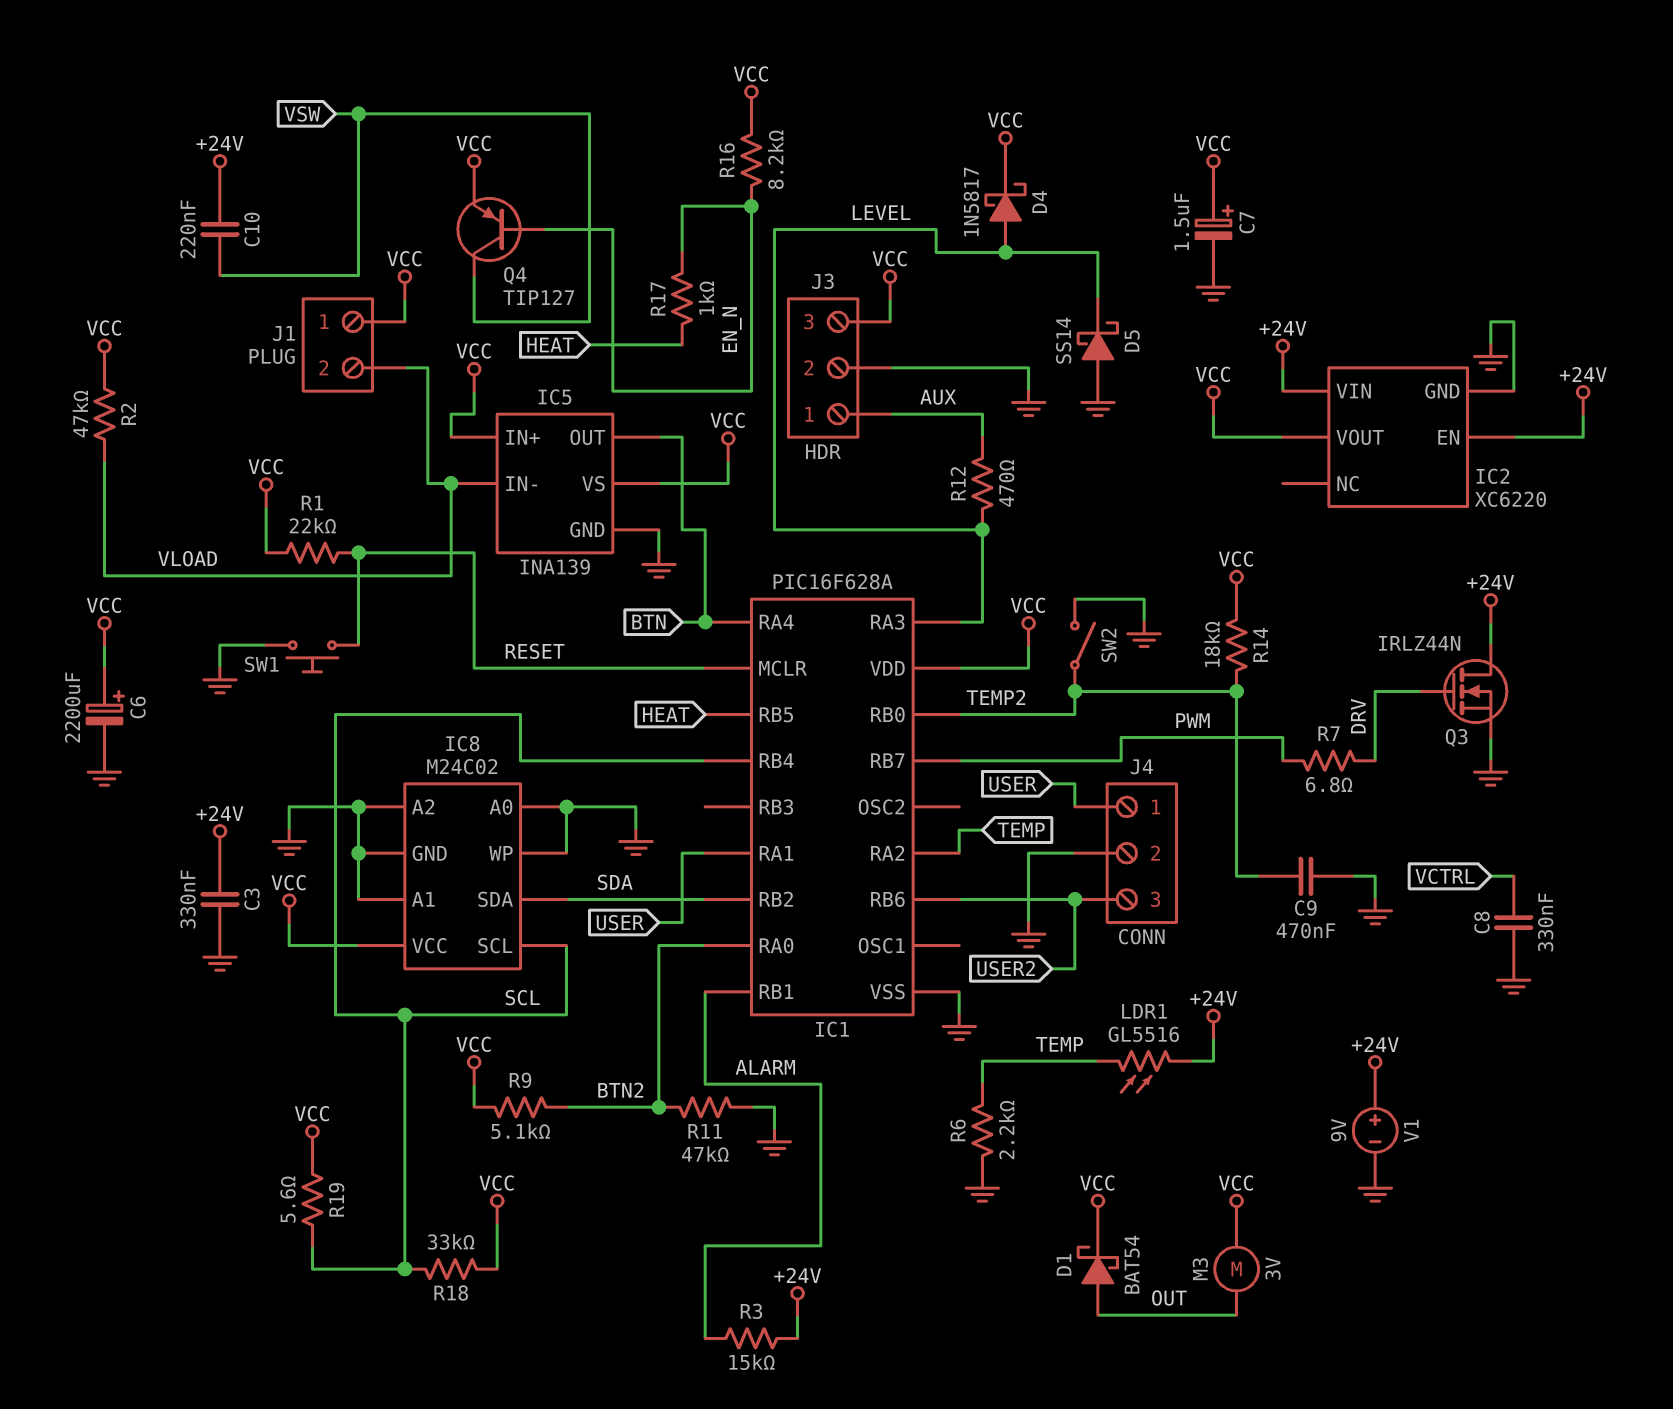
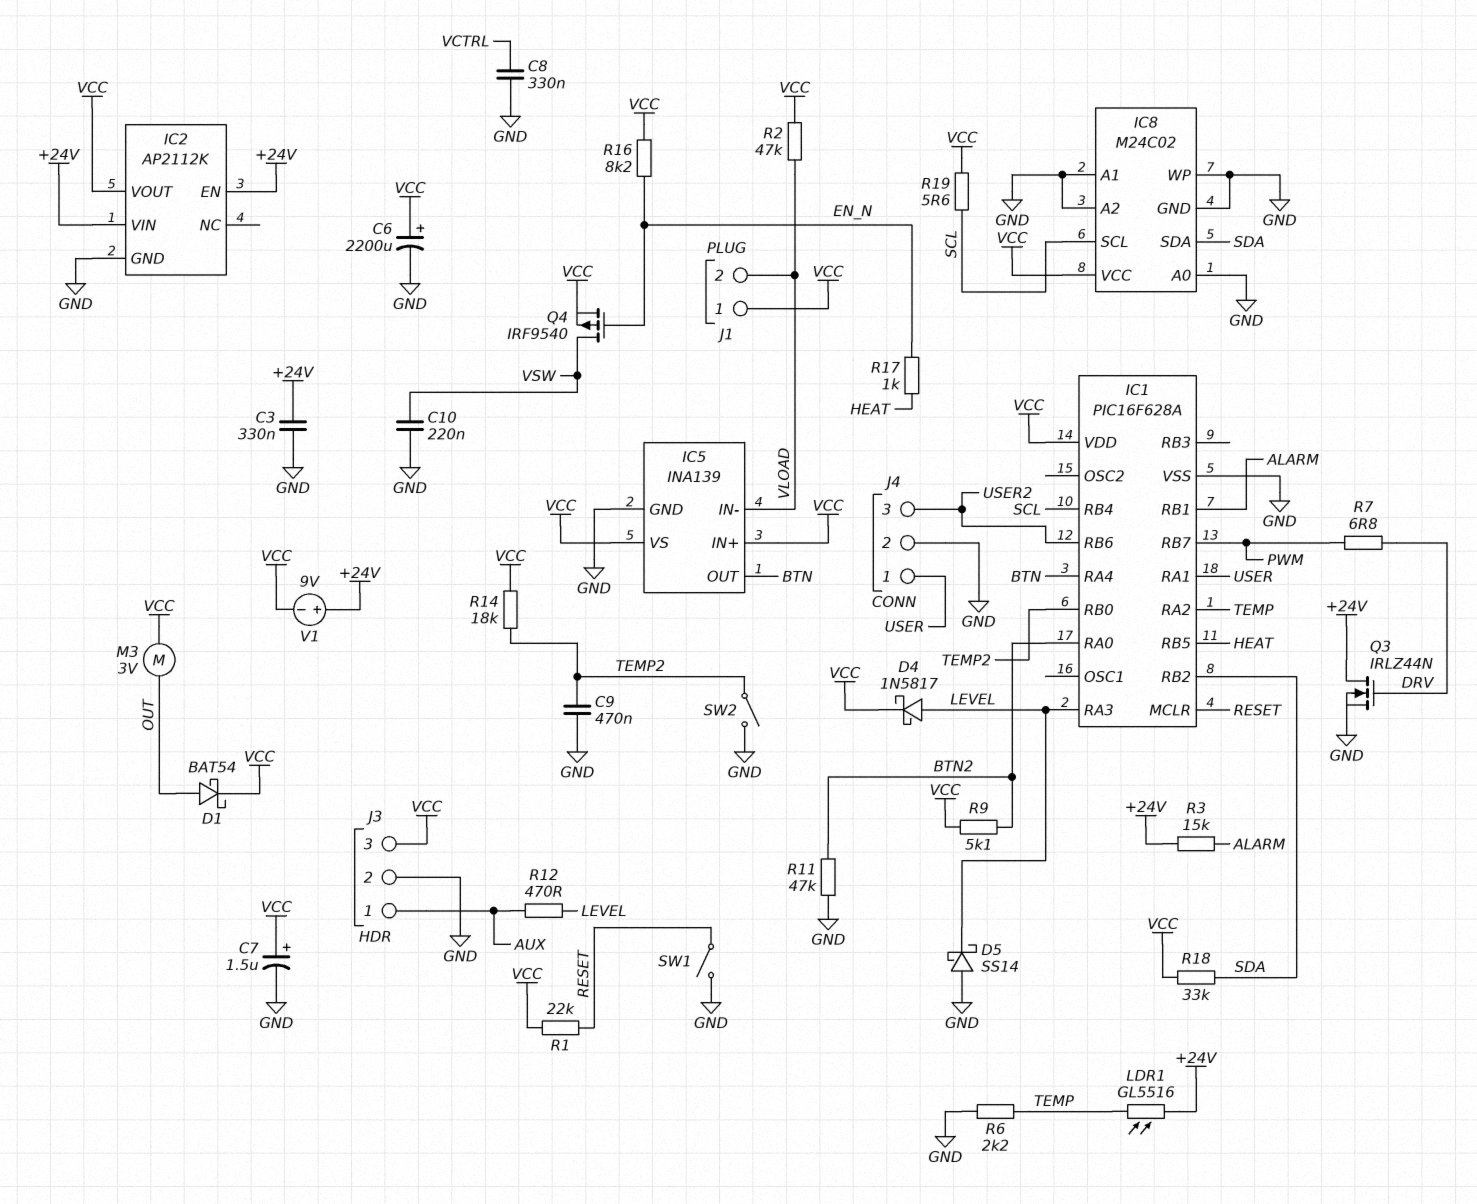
C10: 220nF (+24V, VSW) -> 220nF (GND, VSW)
IC2: XC6220 -> AP2112K
Q4: PNP TIP127 (B EN_N, C VSW, E VCC) -> PMOS IRF9540 (G EN_N, D VSW, S VCC)
R18: 33k (SCL, VCC) -> 33k (SDA, VCC)
SW1: button (GND, RESET) -> switch (GND, RESET)
V1: 9V (plus +24V, minus GND) -> 9V (plus +24V, minus VCC)

